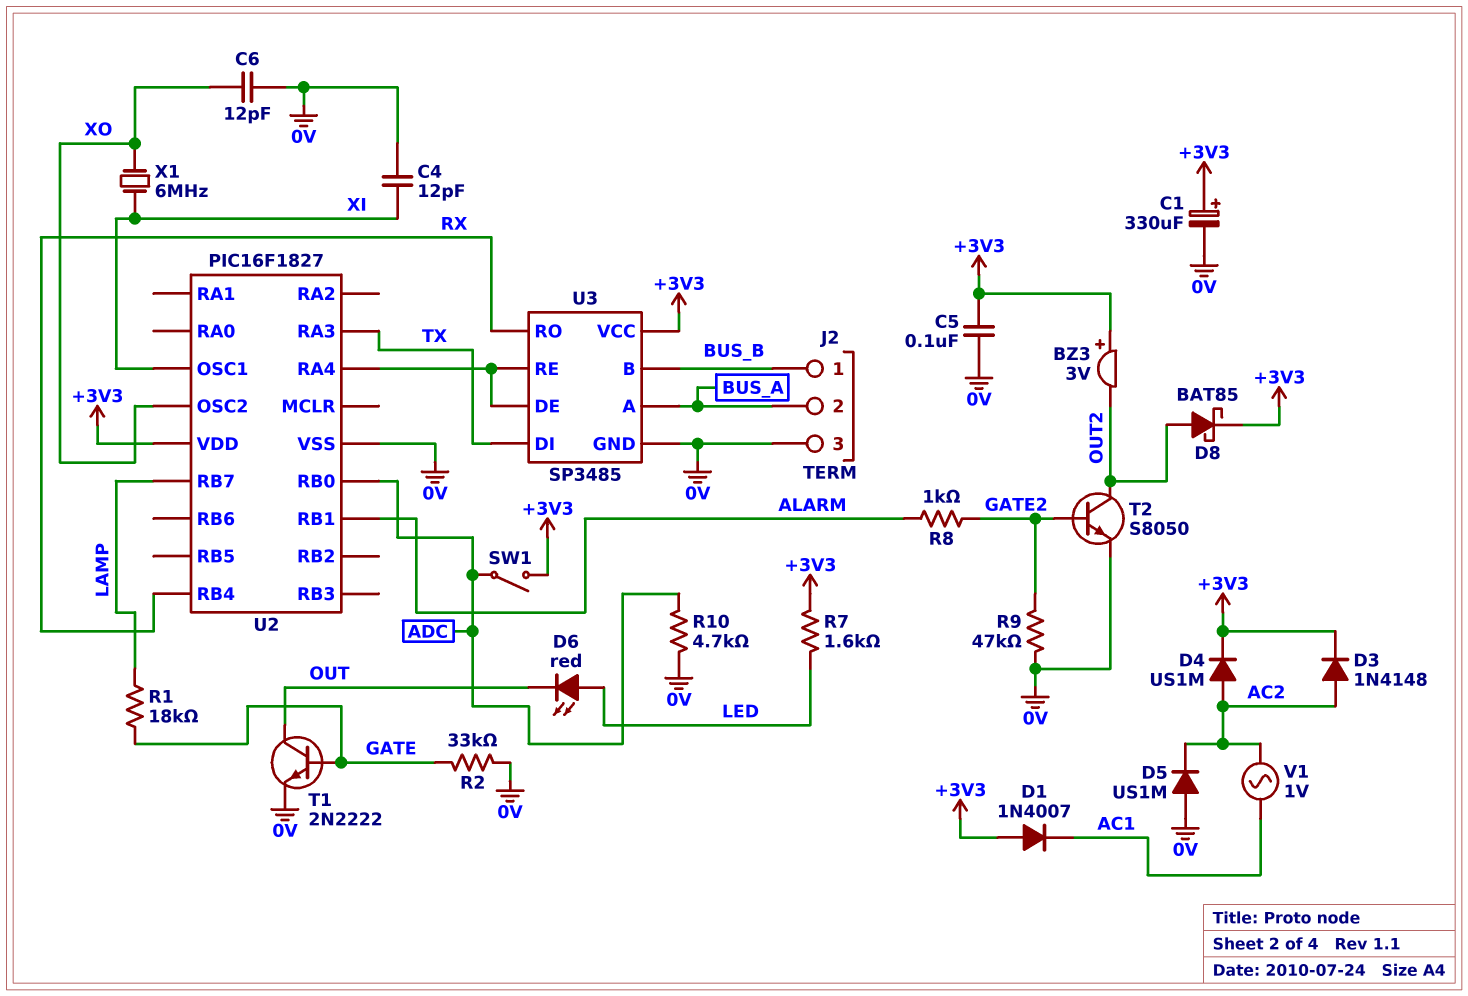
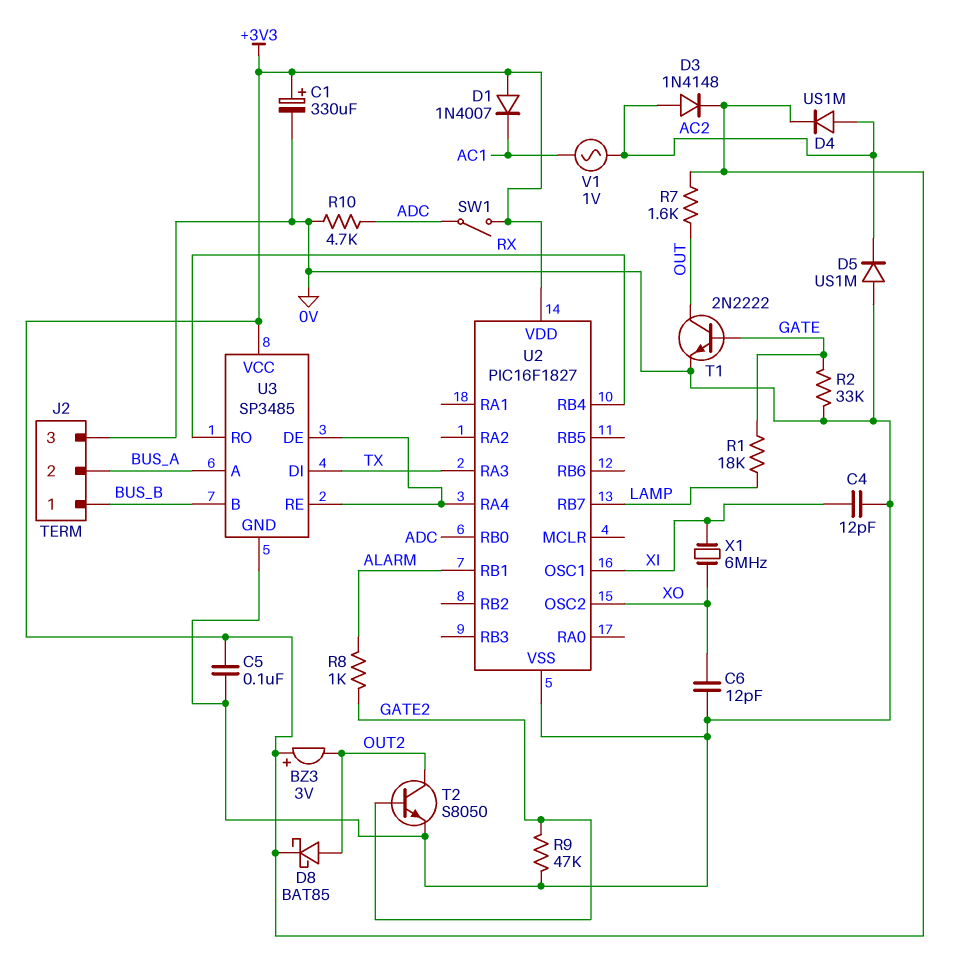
D6: LED red (A LED, K OUT) -> none
R7: 1.6k (+3V3, LED) -> 1.6k (+3V3, OUT)

